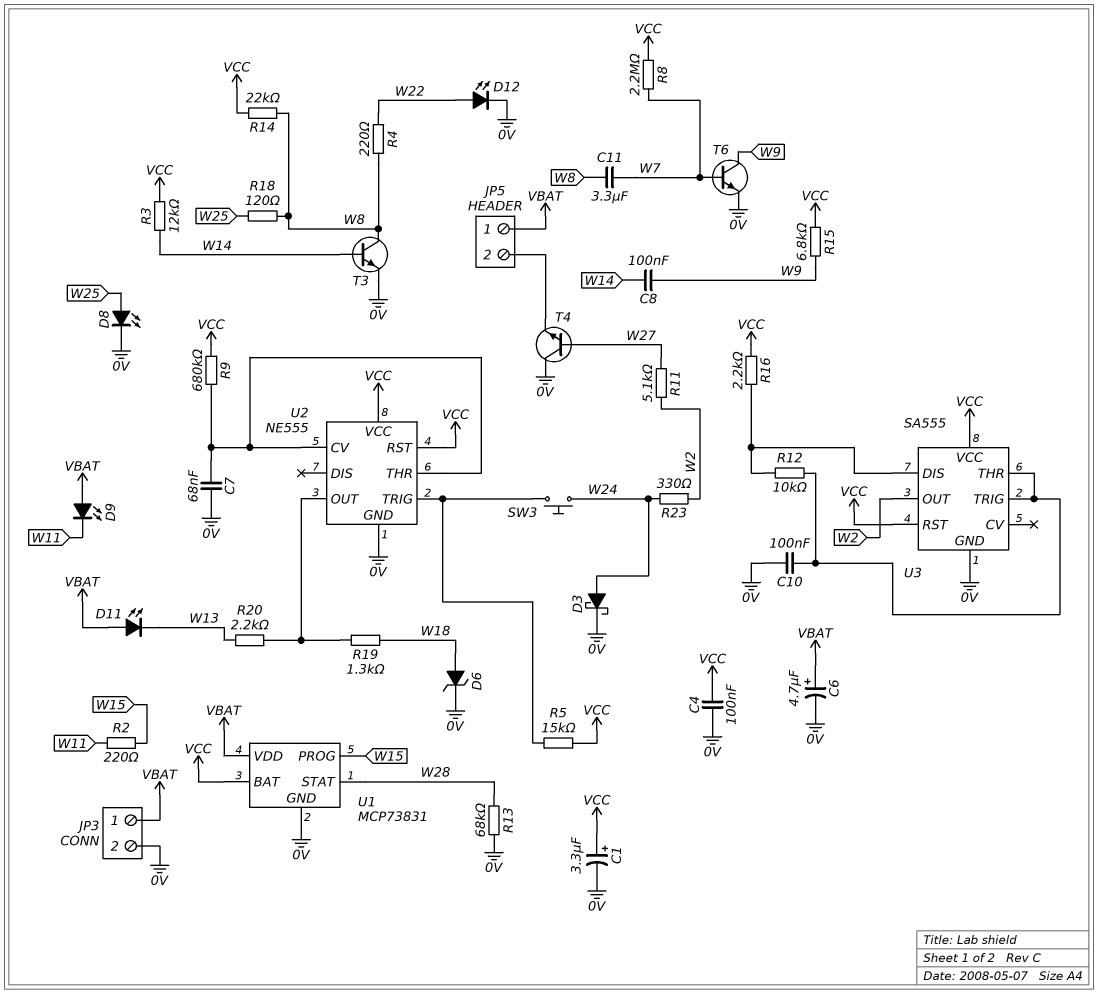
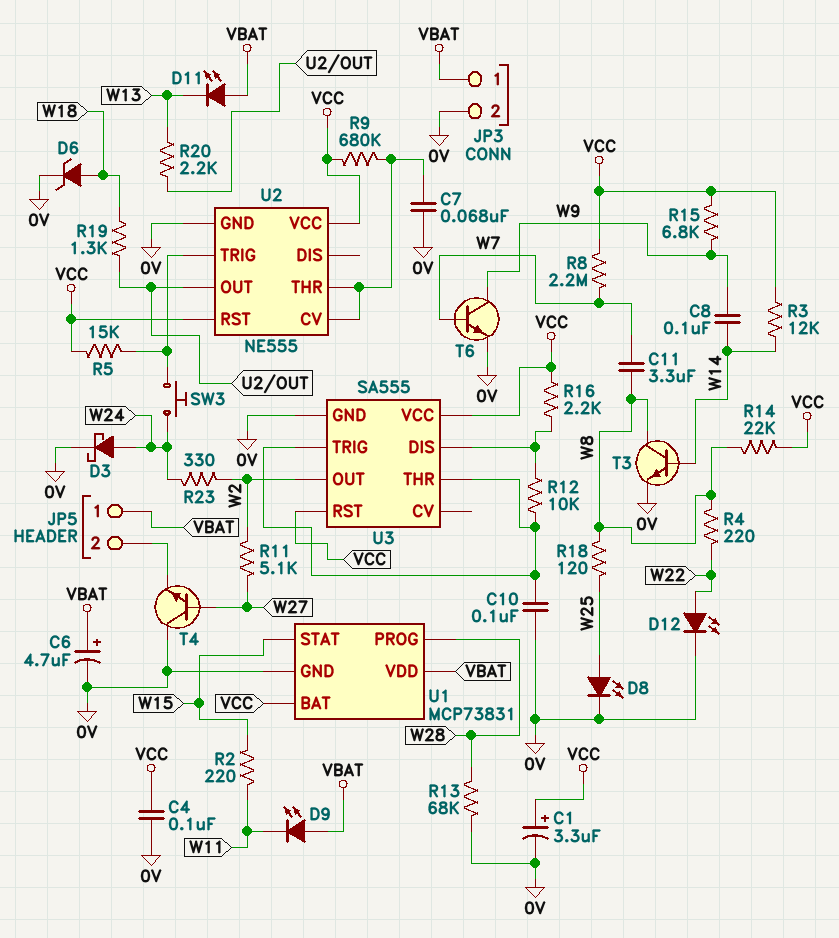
U1 pin PROG: W15 -> W28
U1 pin STAT: W28 -> W15

